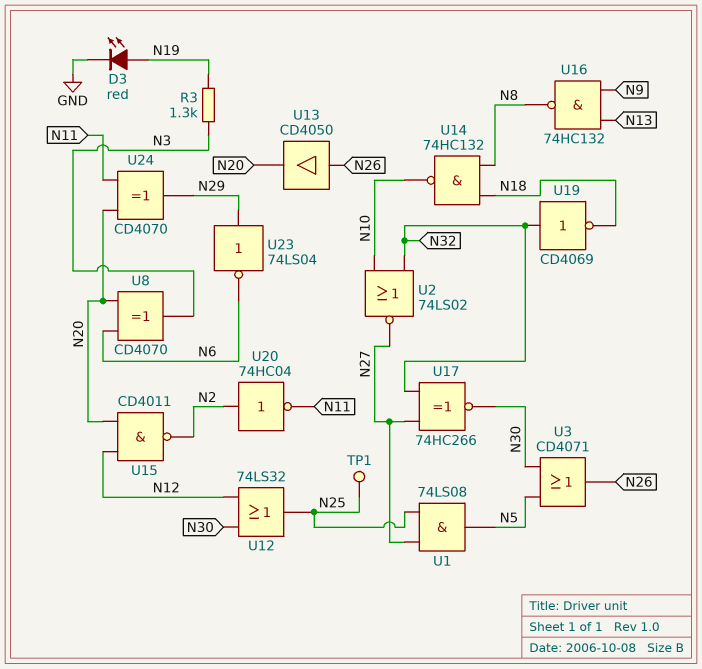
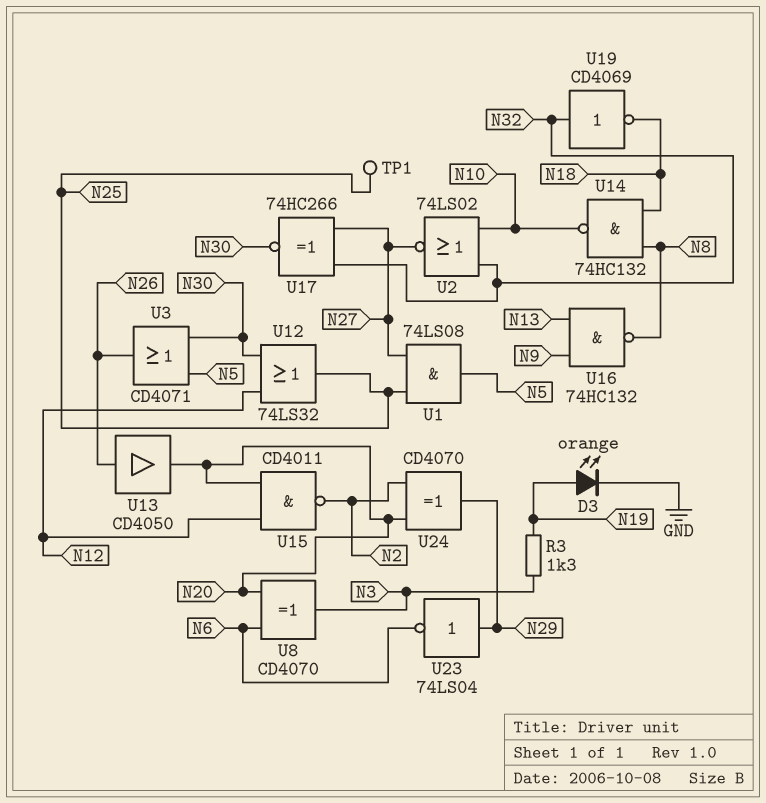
D3: LED red (A N19, K GND) -> LED orange (A N19, K GND)
U20: NOT 74HC04 (in N2, out N11) -> none
U24: XOR CD4070 (in N11, in N20, out N29) -> XOR CD4070 (in N2, in N20, out N29)

